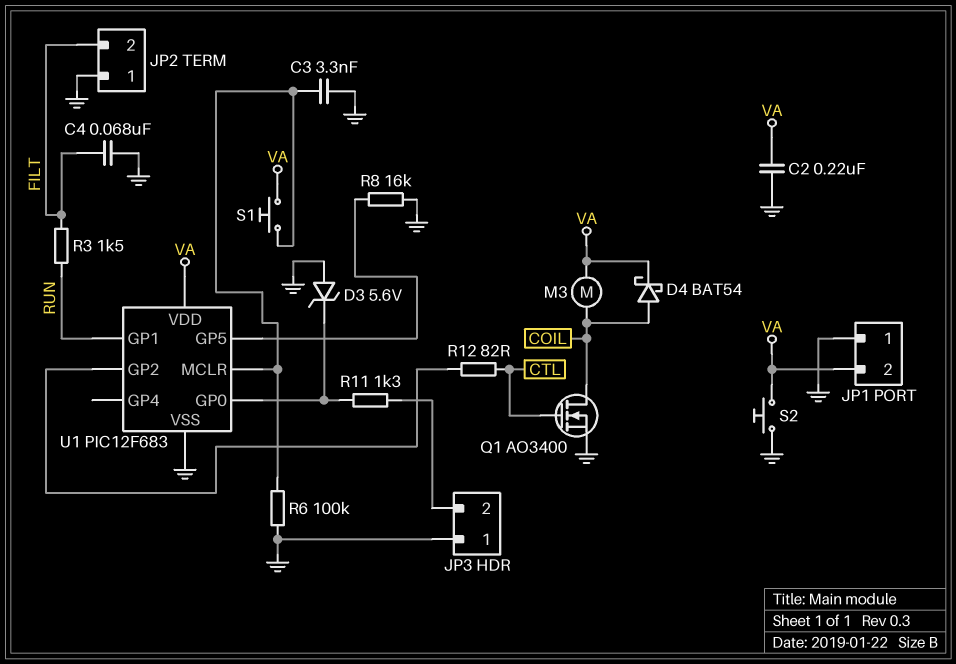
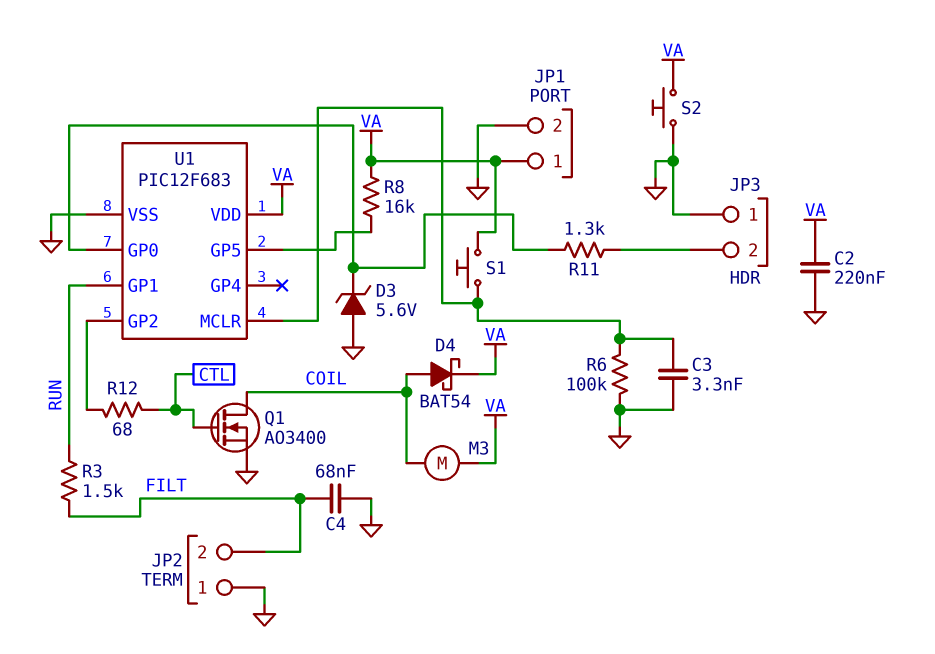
JP1 pin 1: GND -> VA
JP1 pin 2: VA -> GND
R8: 16k (GND, U1/GP5) -> 16k (U1/GP5, VA)
R12: 82 (CTL, U1/GP2) -> 68 (CTL, U1/GP2)

